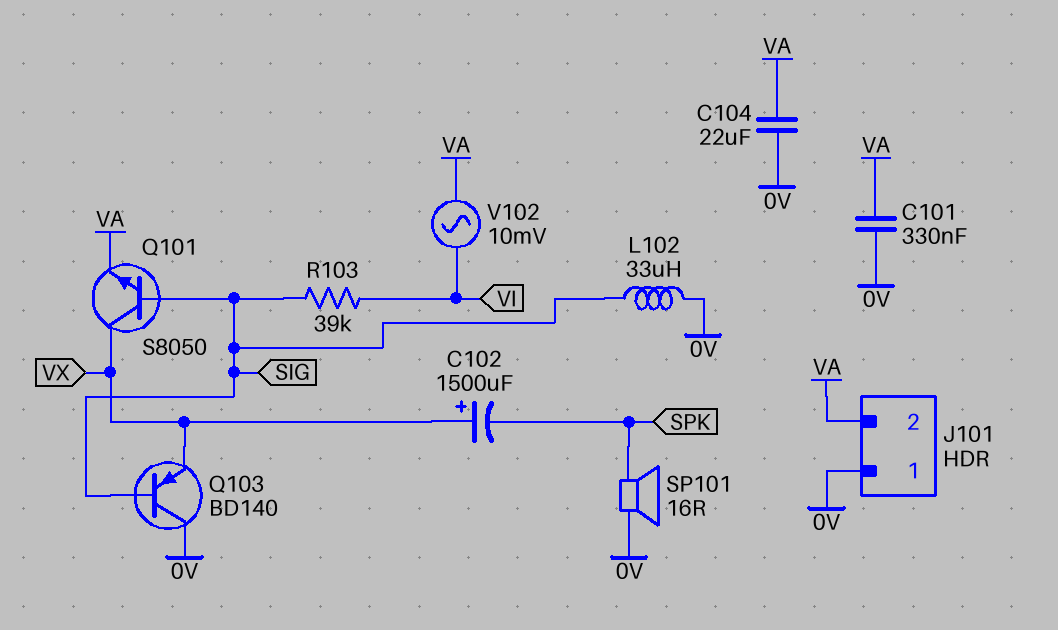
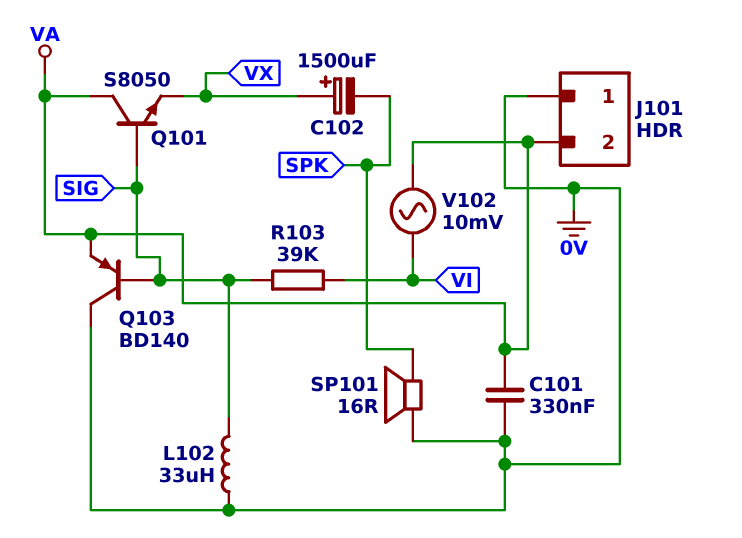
C104: 22uF (0V, VA) -> none
Q101: NPN S8050 (B SIG, C VX, E VA) -> NPN S8050 (B SIG, C VA, E VX)
Q103: PNP BD140 (B SIG, C 0V, E VX) -> PNP BD140 (B SIG, C 0V, E VA)

